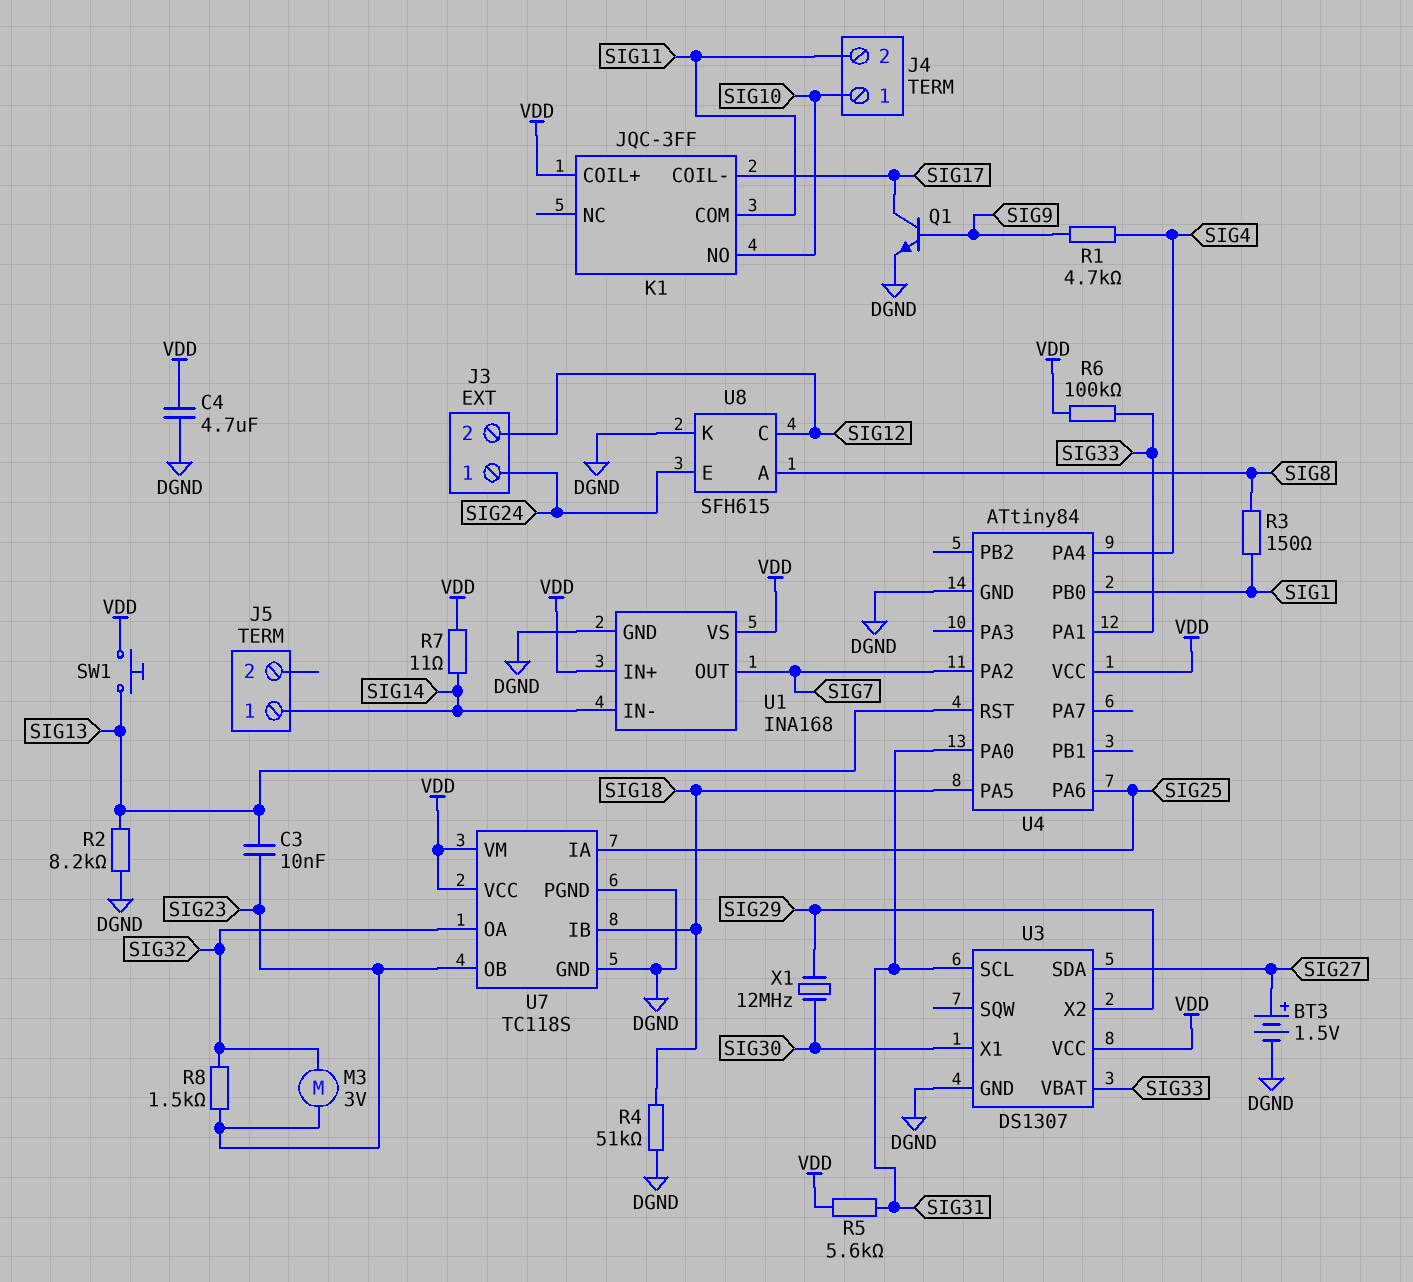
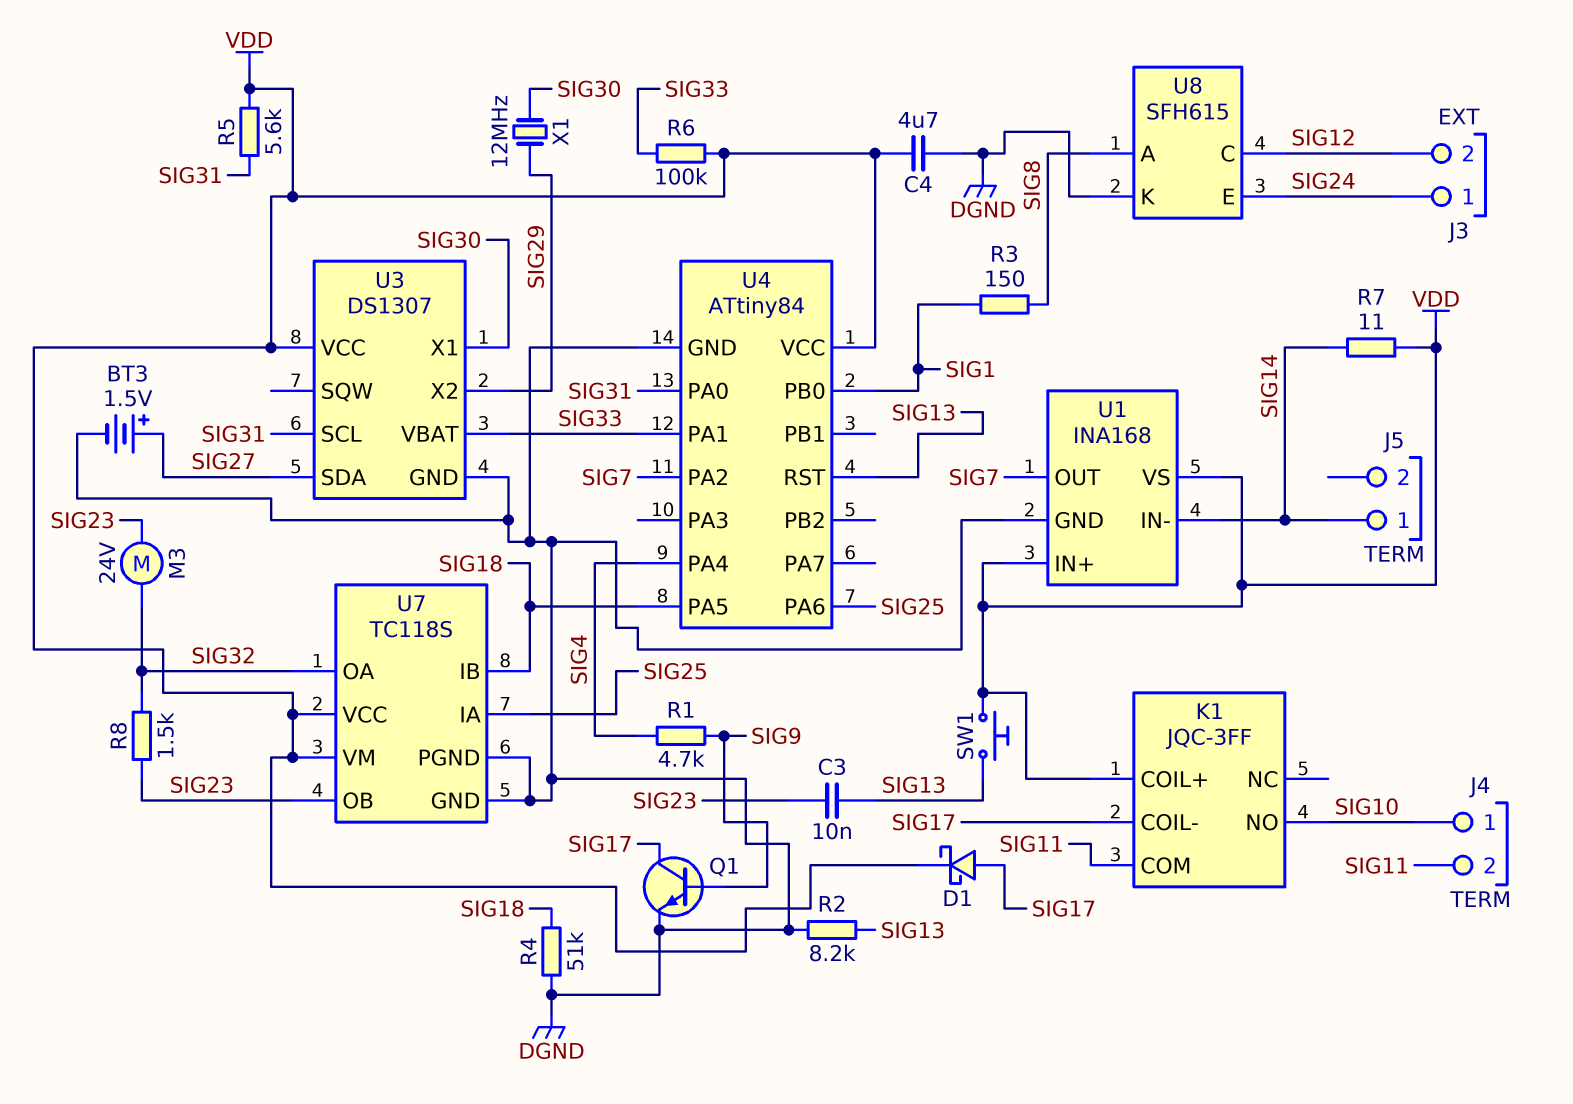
D1: none -> schottky (A SIG17, K VDD)
M3: motor 3V (SIG23, SIG32) -> motor 24V (SIG23, SIG32)

